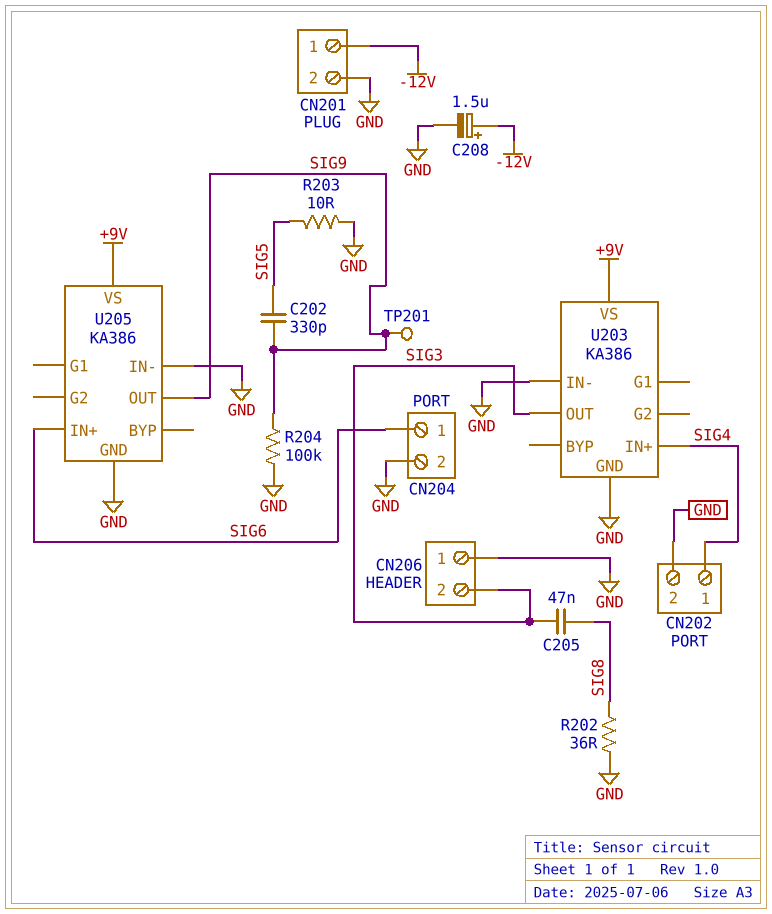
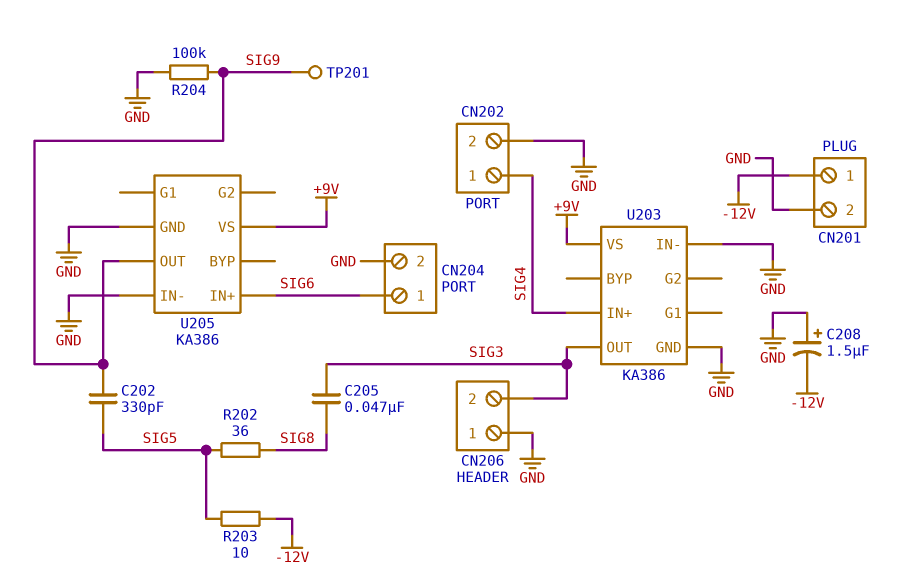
C208: 1.5uF (plus -12V, minus GND) -> 1.5uF (plus GND, minus -12V)
R202: 36 (GND, SIG8) -> 36 (SIG5, SIG8)
R203: 10 (GND, SIG5) -> 10 (-12V, SIG5)

